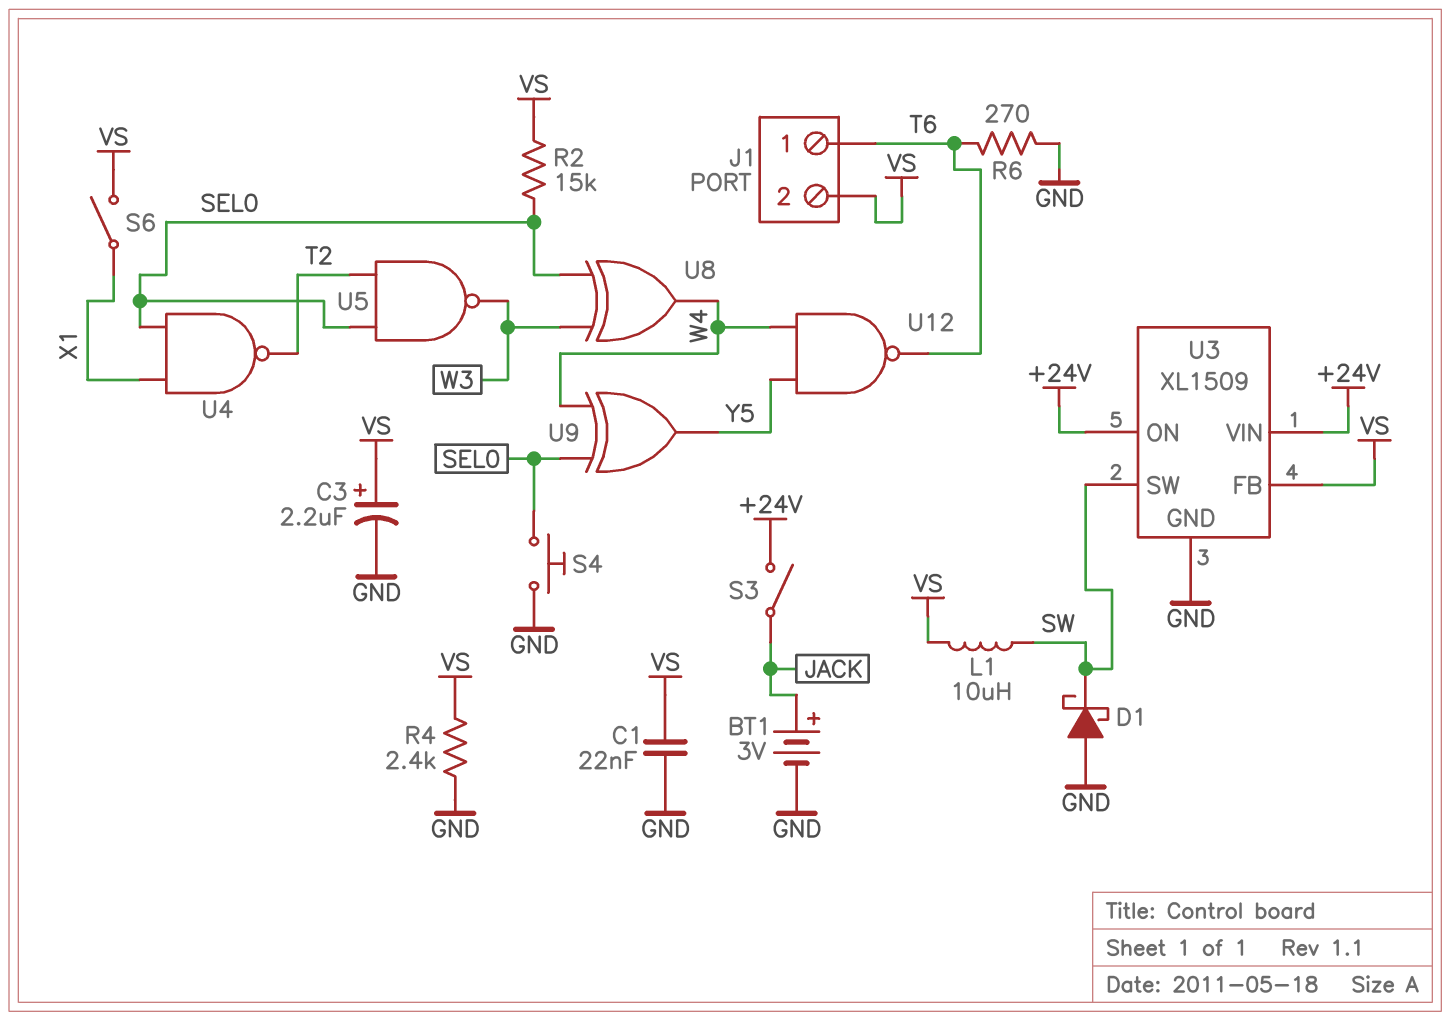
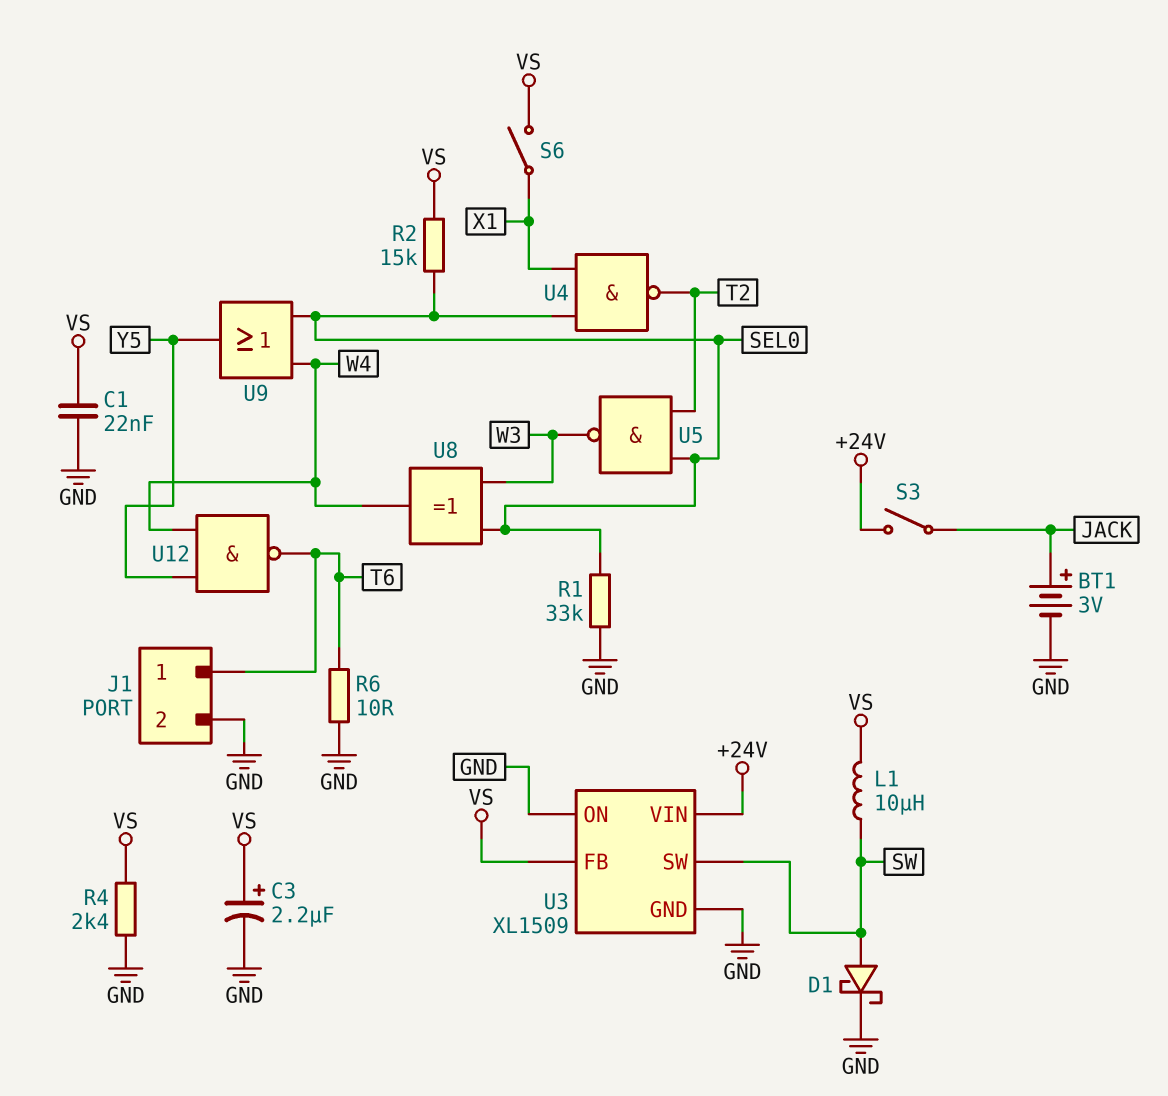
D1: schottky (A GND, K SW) -> schottky (A SW, K GND)
J1 pin 2: VS -> GND
R1: none -> 33k (GND, SEL0)
R6: 270 (GND, T6) -> 10 (GND, T6)
S4: button (GND, SEL0) -> none
U3 pin ON: +24V -> GND
U9: XOR (in SEL0, in W4, out Y5) -> OR (in SEL0, in W4, out Y5)

